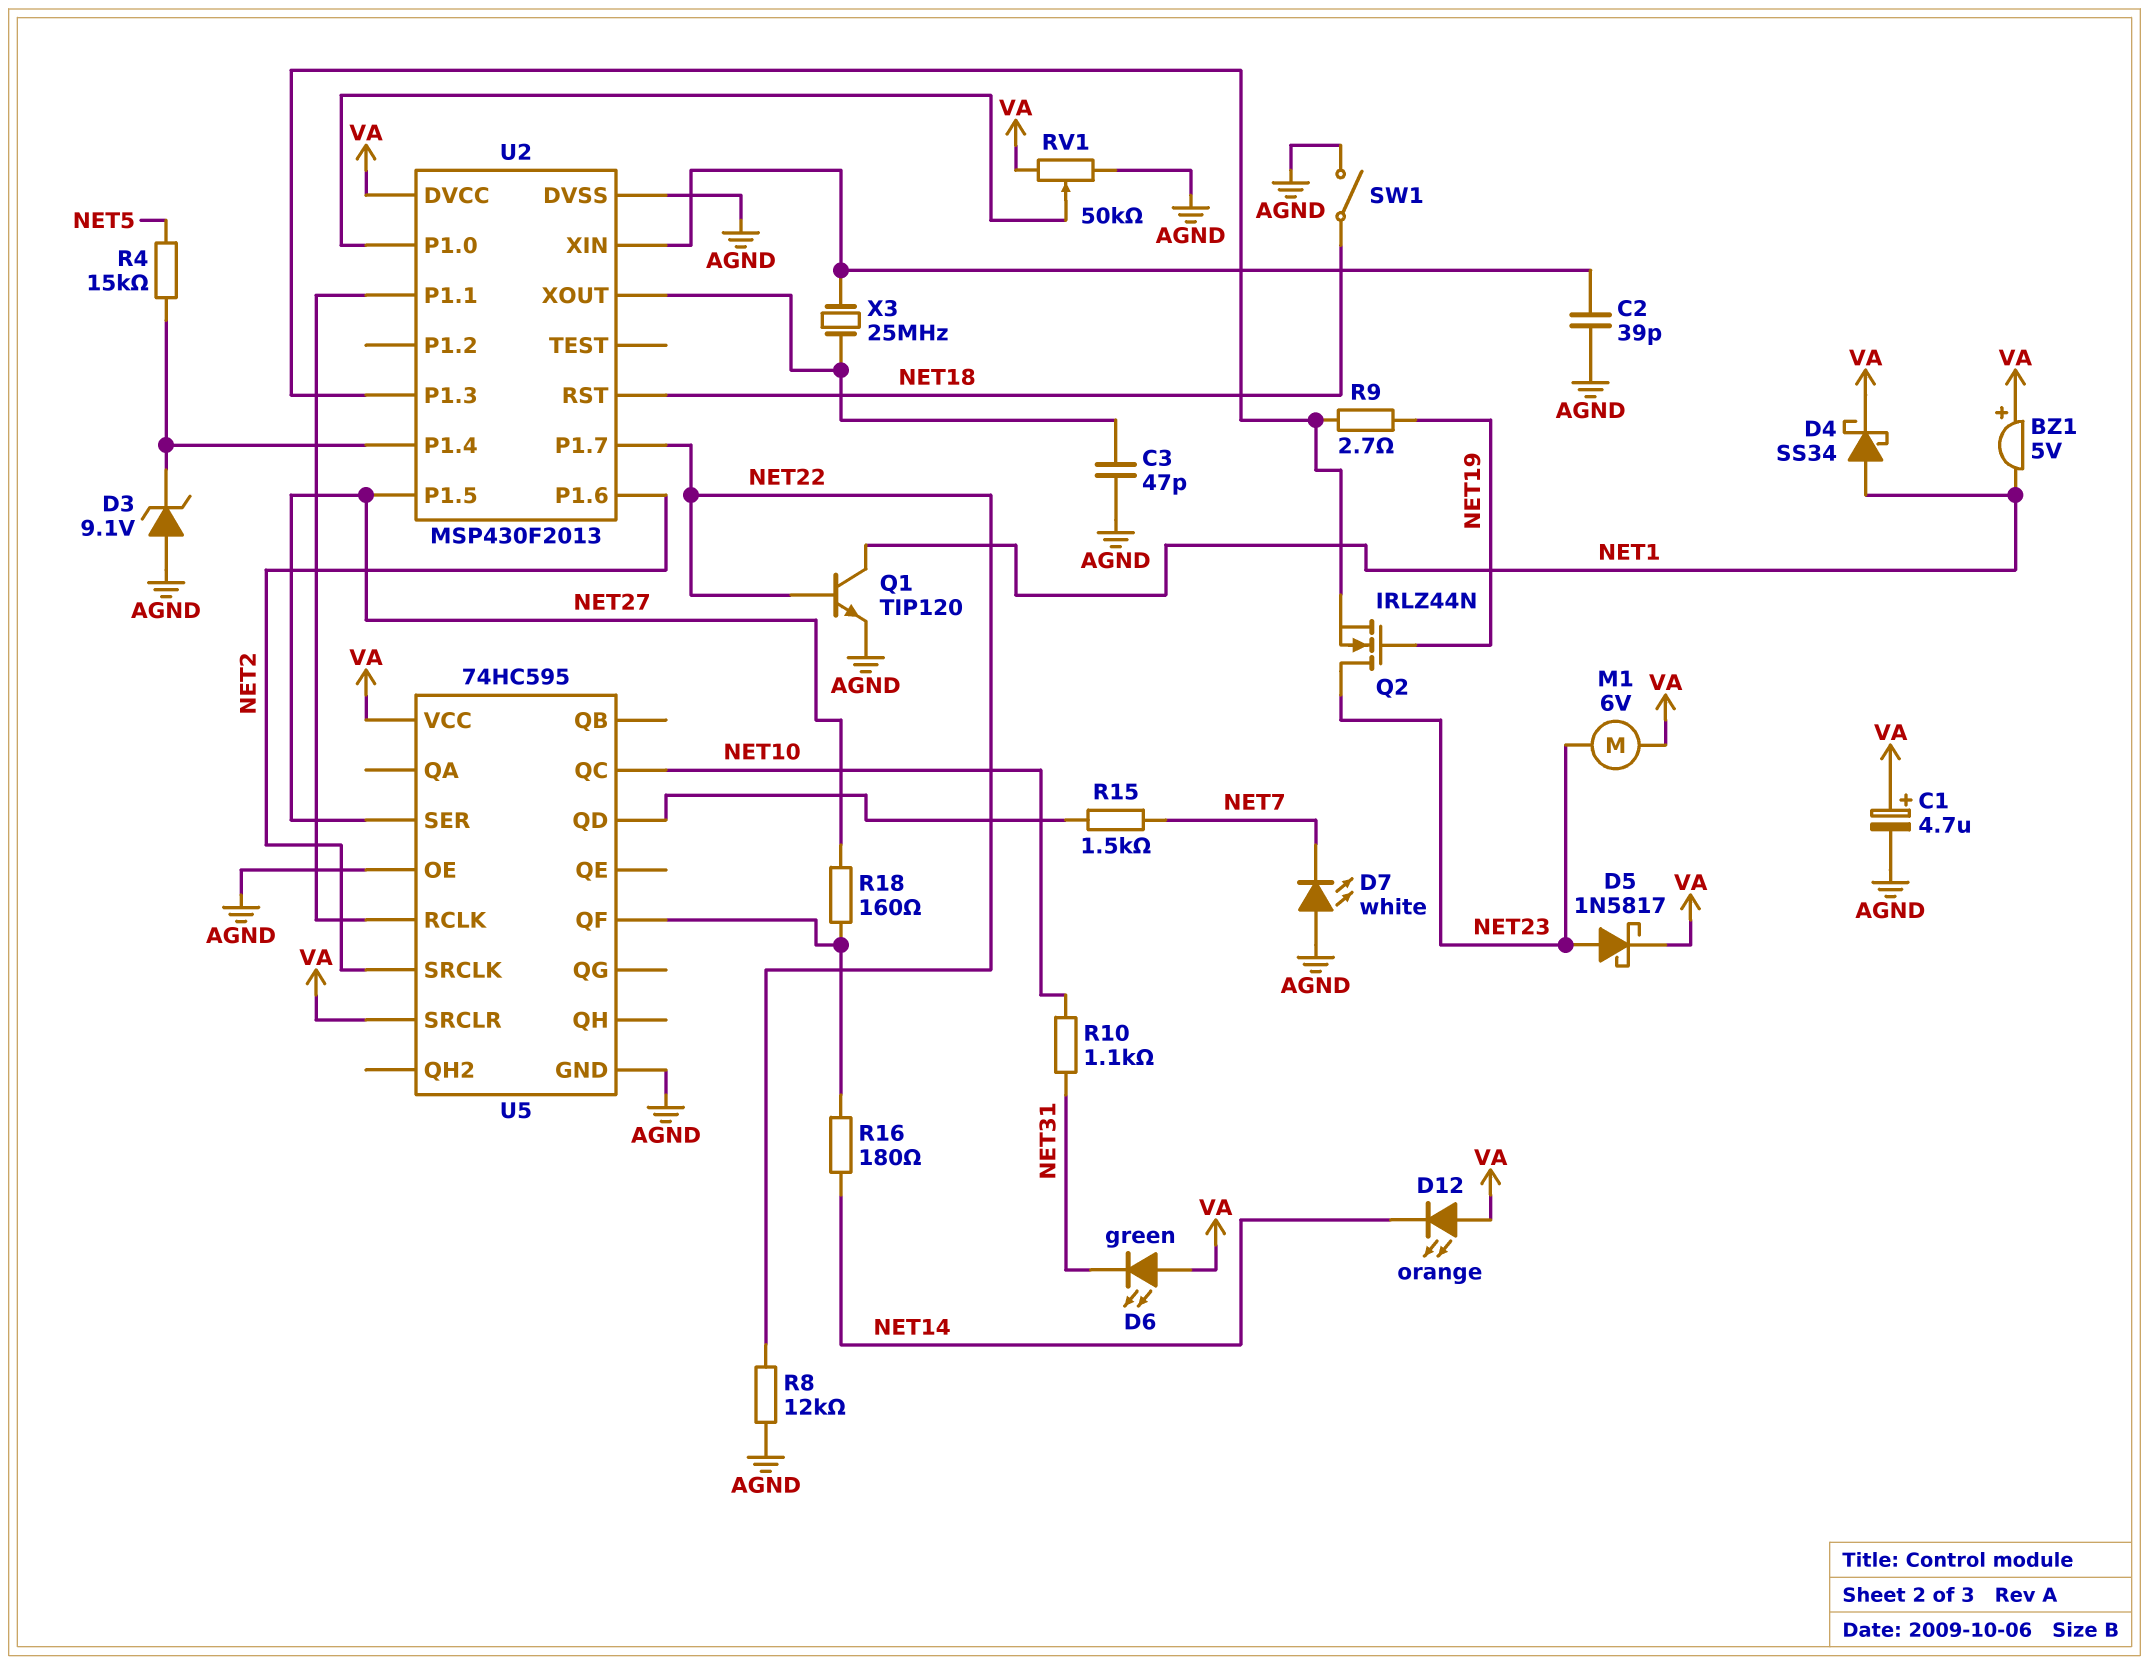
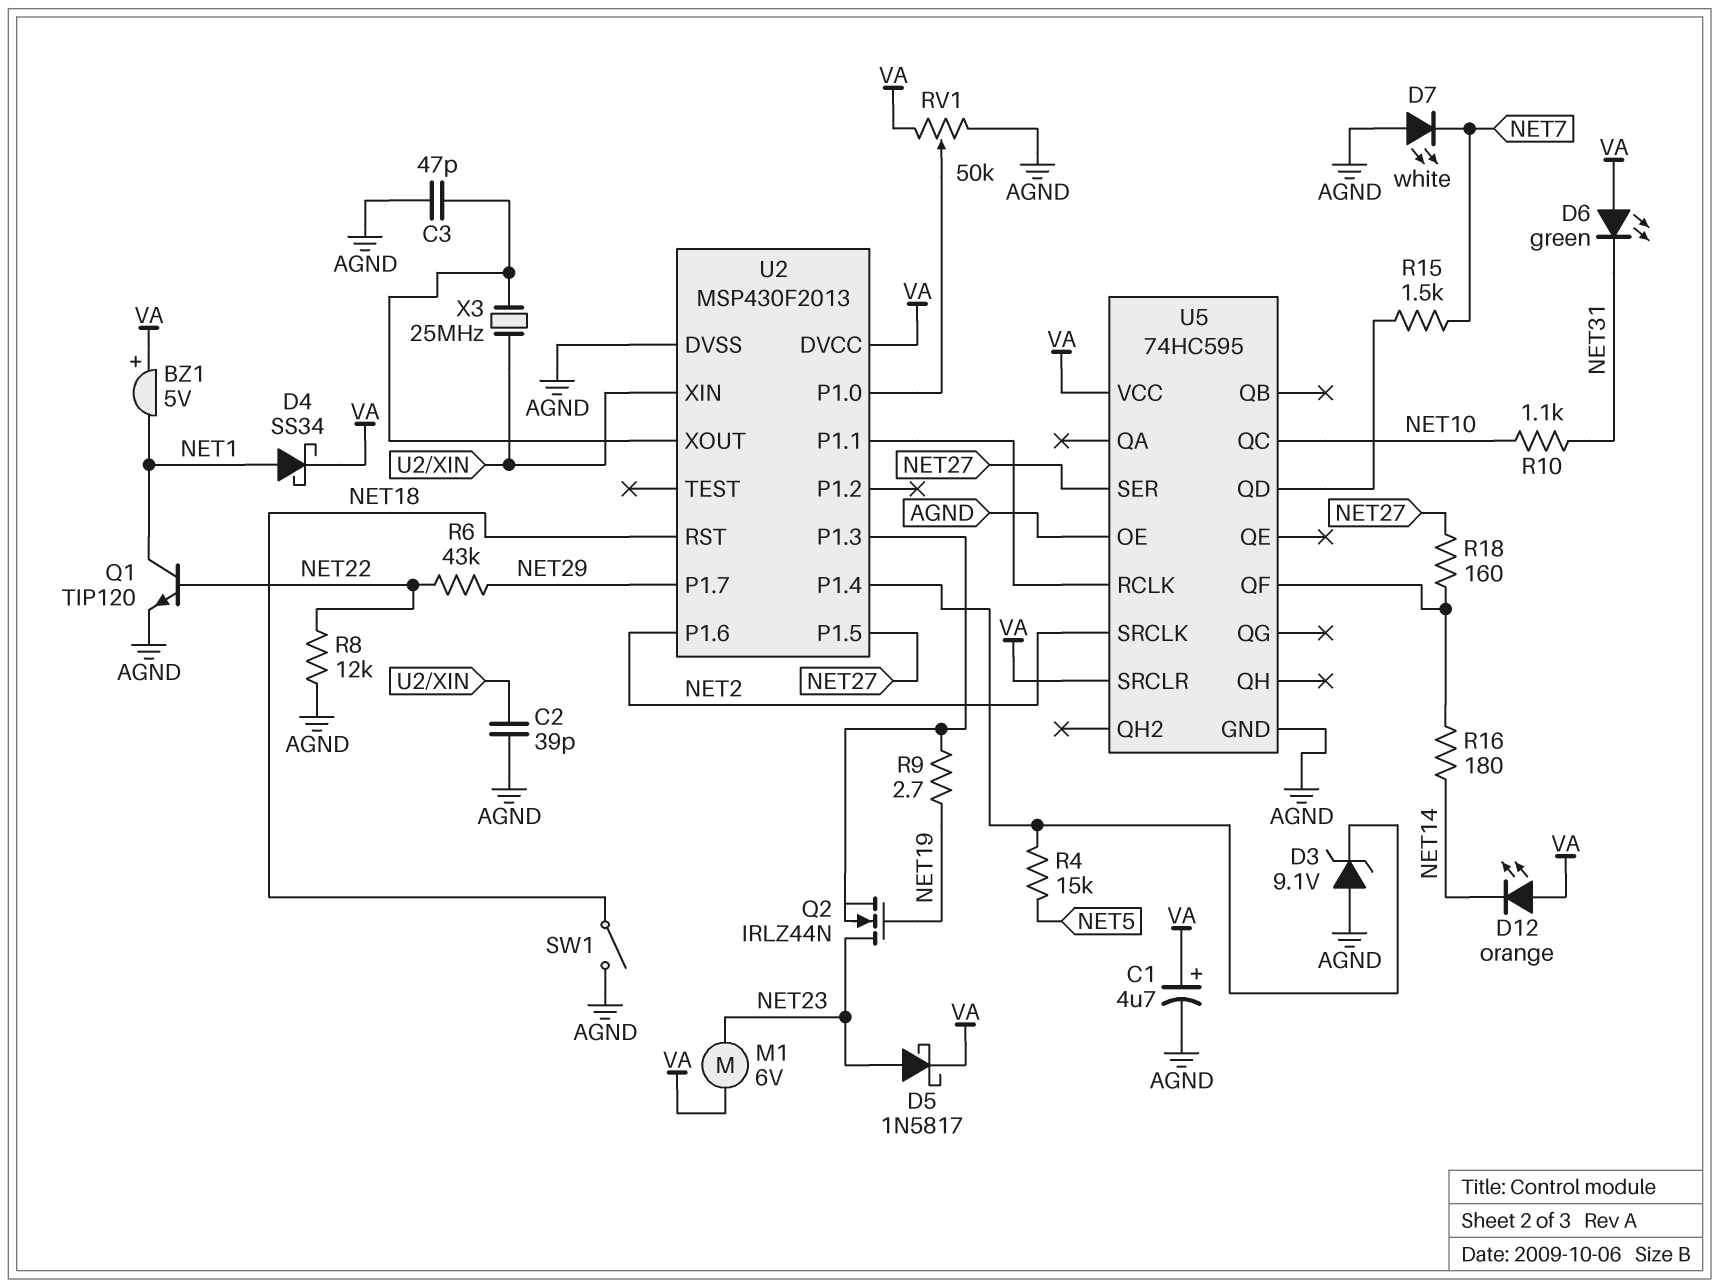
R6: none -> 43k (NET22, NET29)
U2 pin P1.7: NET22 -> NET29

